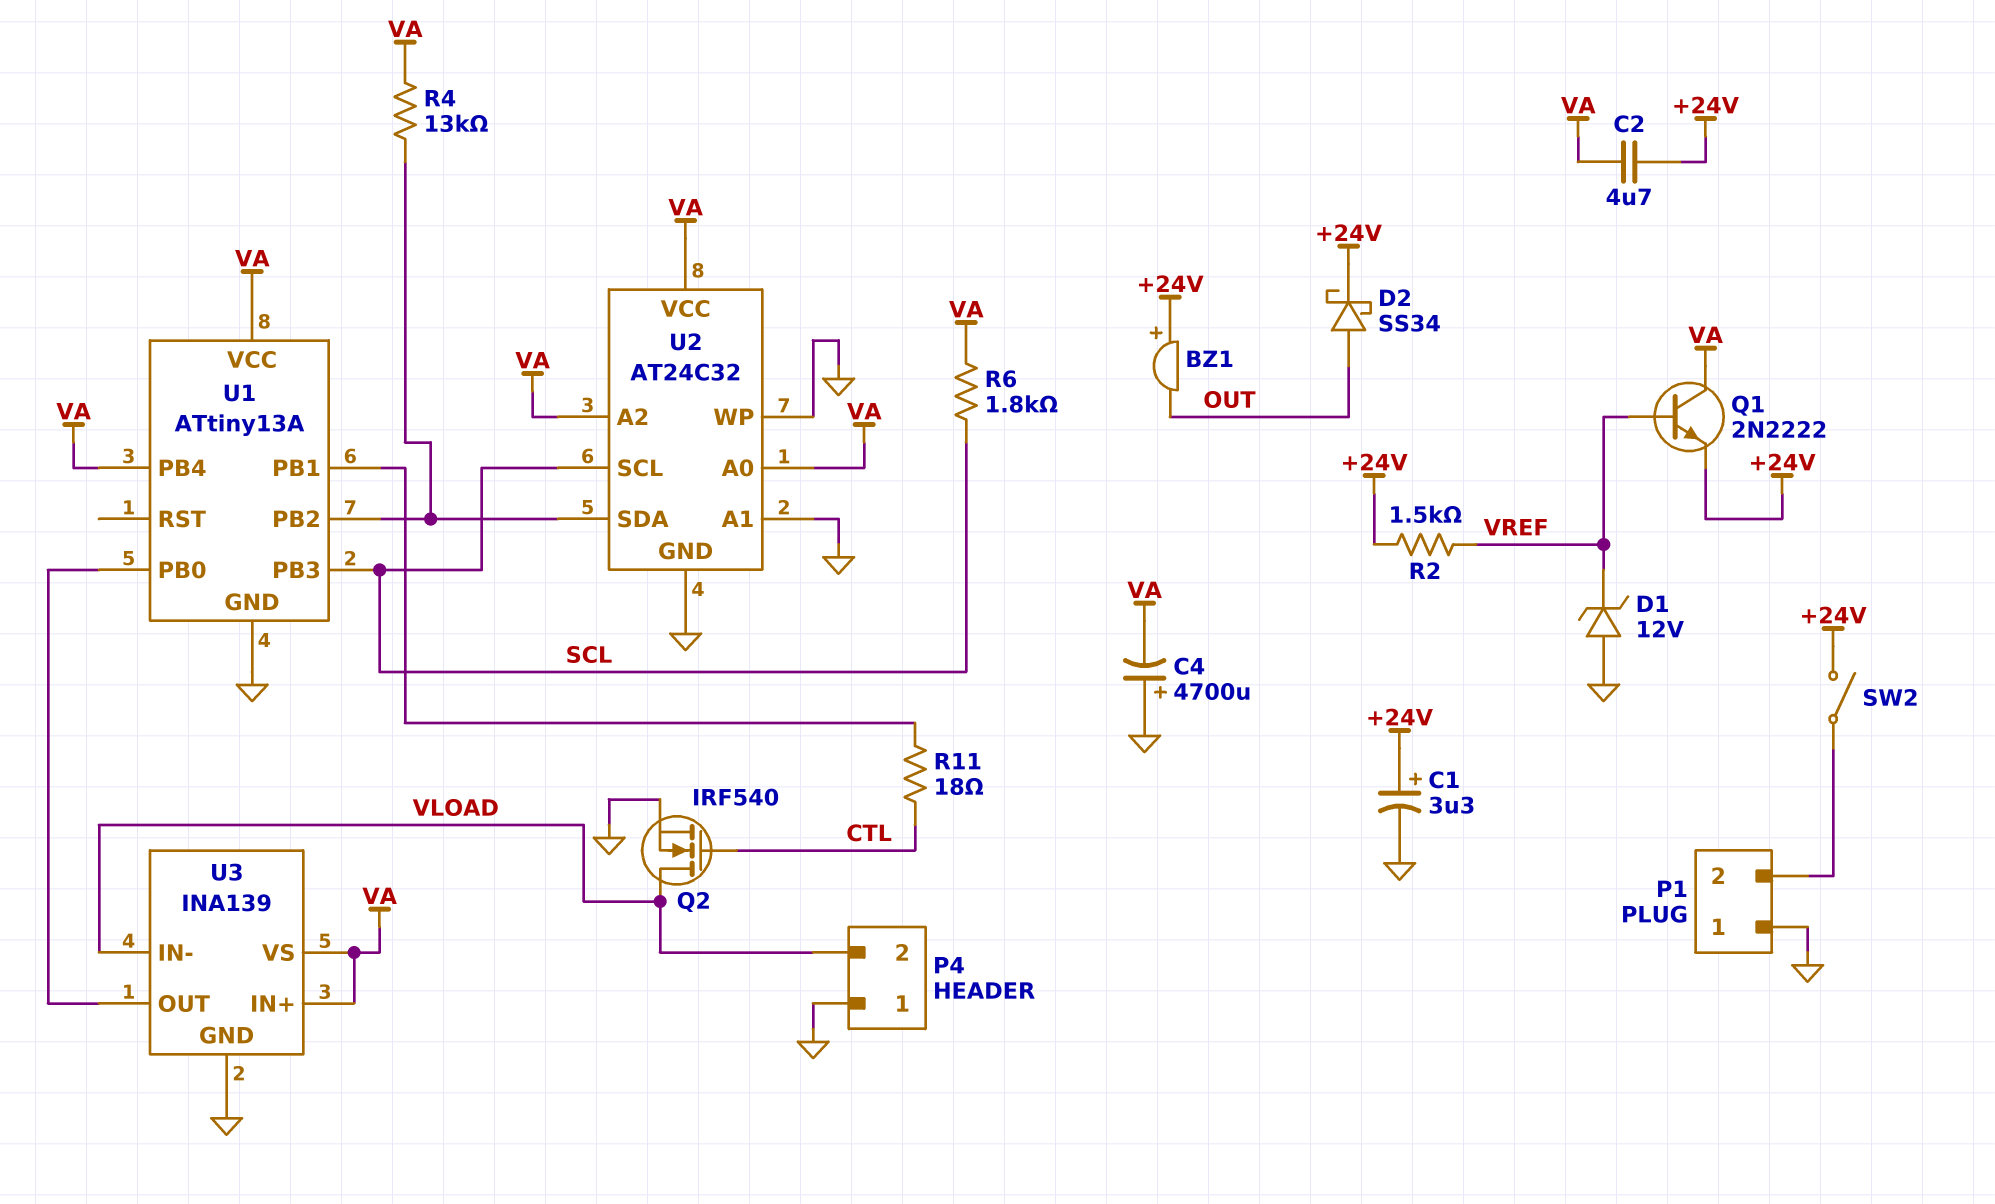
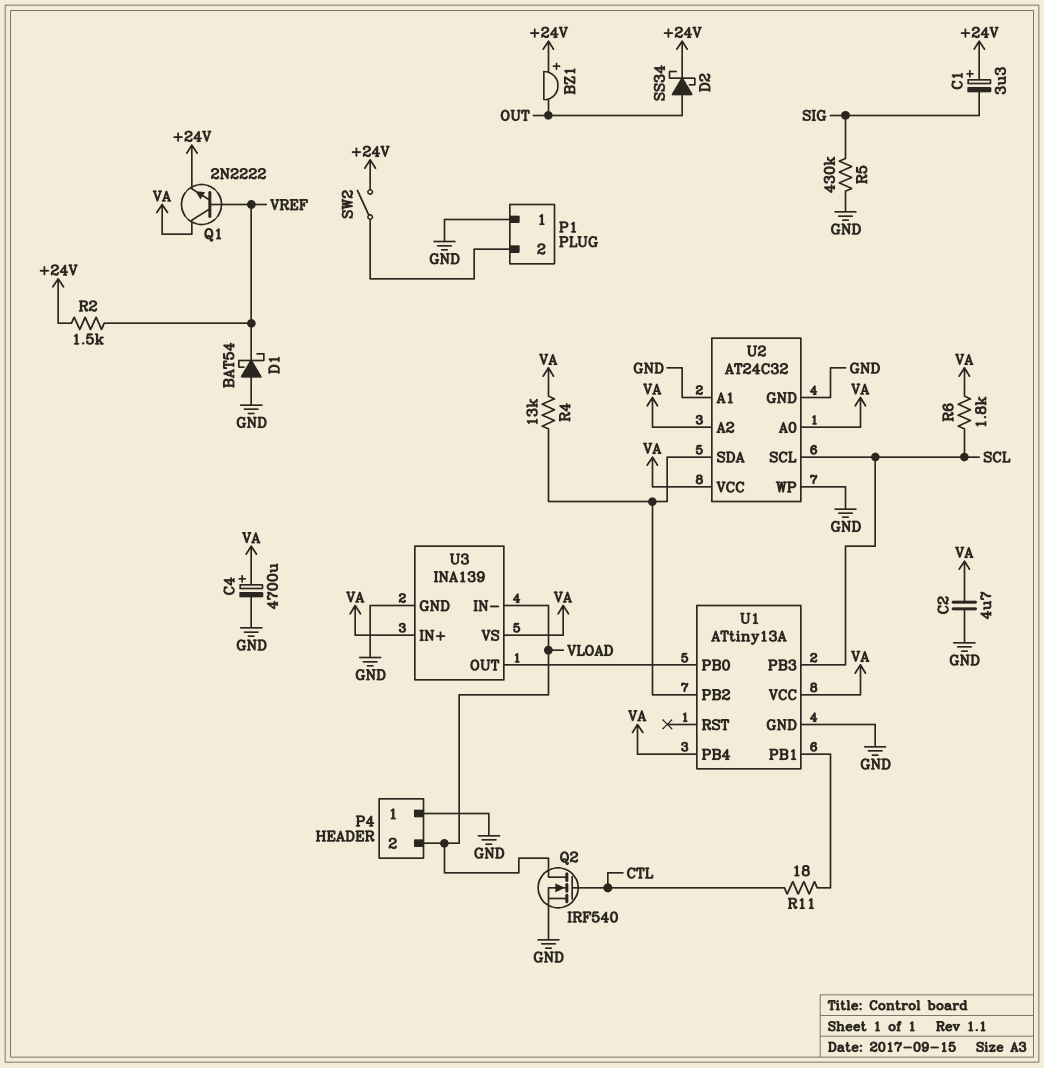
C1: 3.3uF (plus +24V, minus GND) -> 3.3uF (plus +24V, minus SIG)
C2: 4.7uF (+24V, VA) -> 4.7uF (GND, VA)
C4: 4700uF (plus GND, minus VA) -> 4700uF (plus VA, minus GND)
D1: zener 12V (A GND, K VREF) -> schottky BAT54 (A GND, K VREF)
R5: none -> 430k (GND, SIG)

